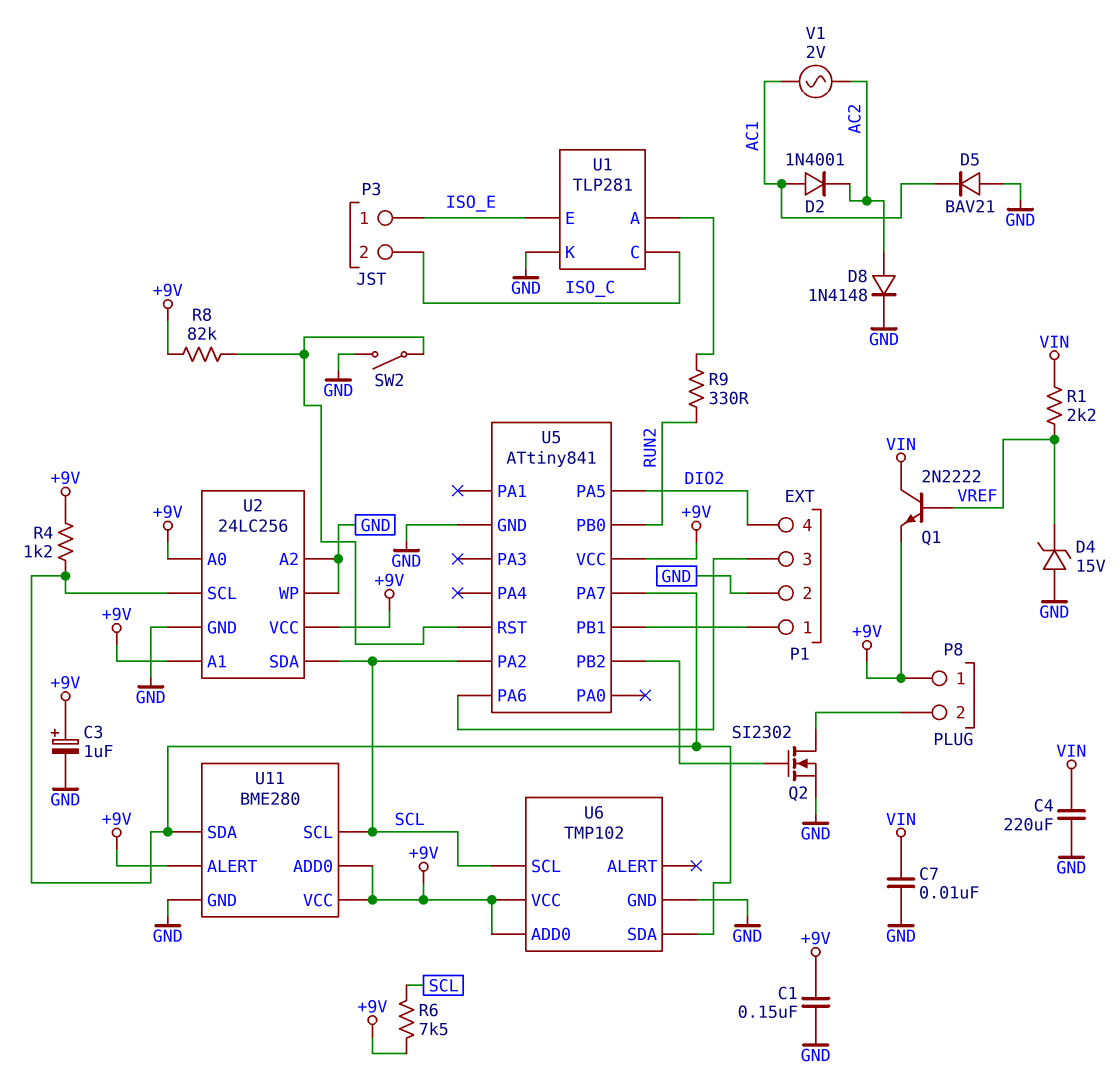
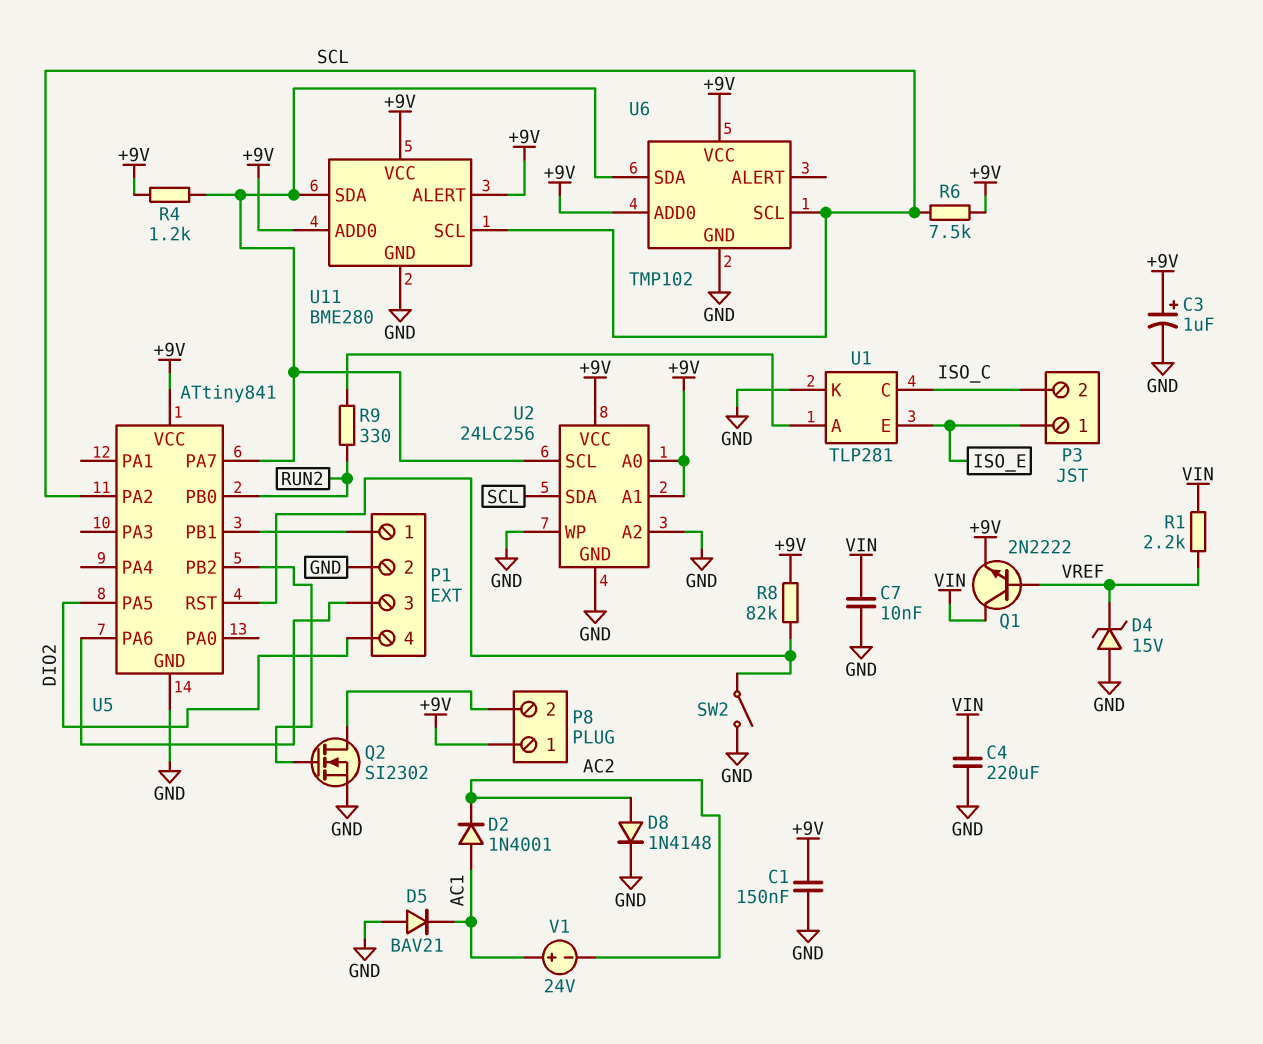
V1: AC 2V (AC1, AC2) -> 24V (plus AC1, minus AC2)

